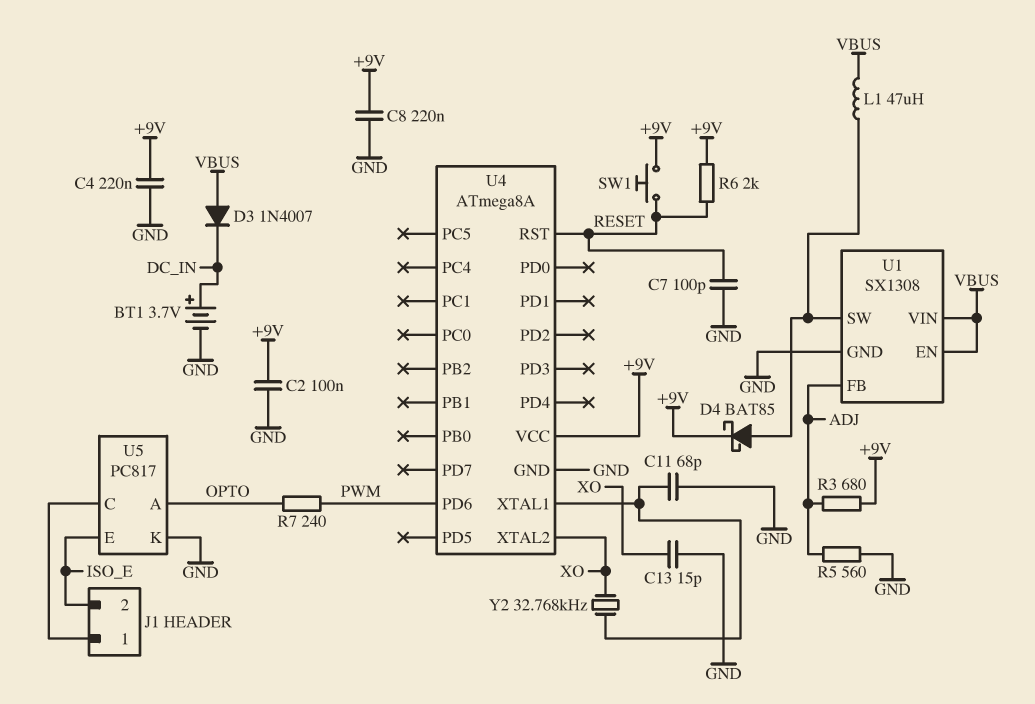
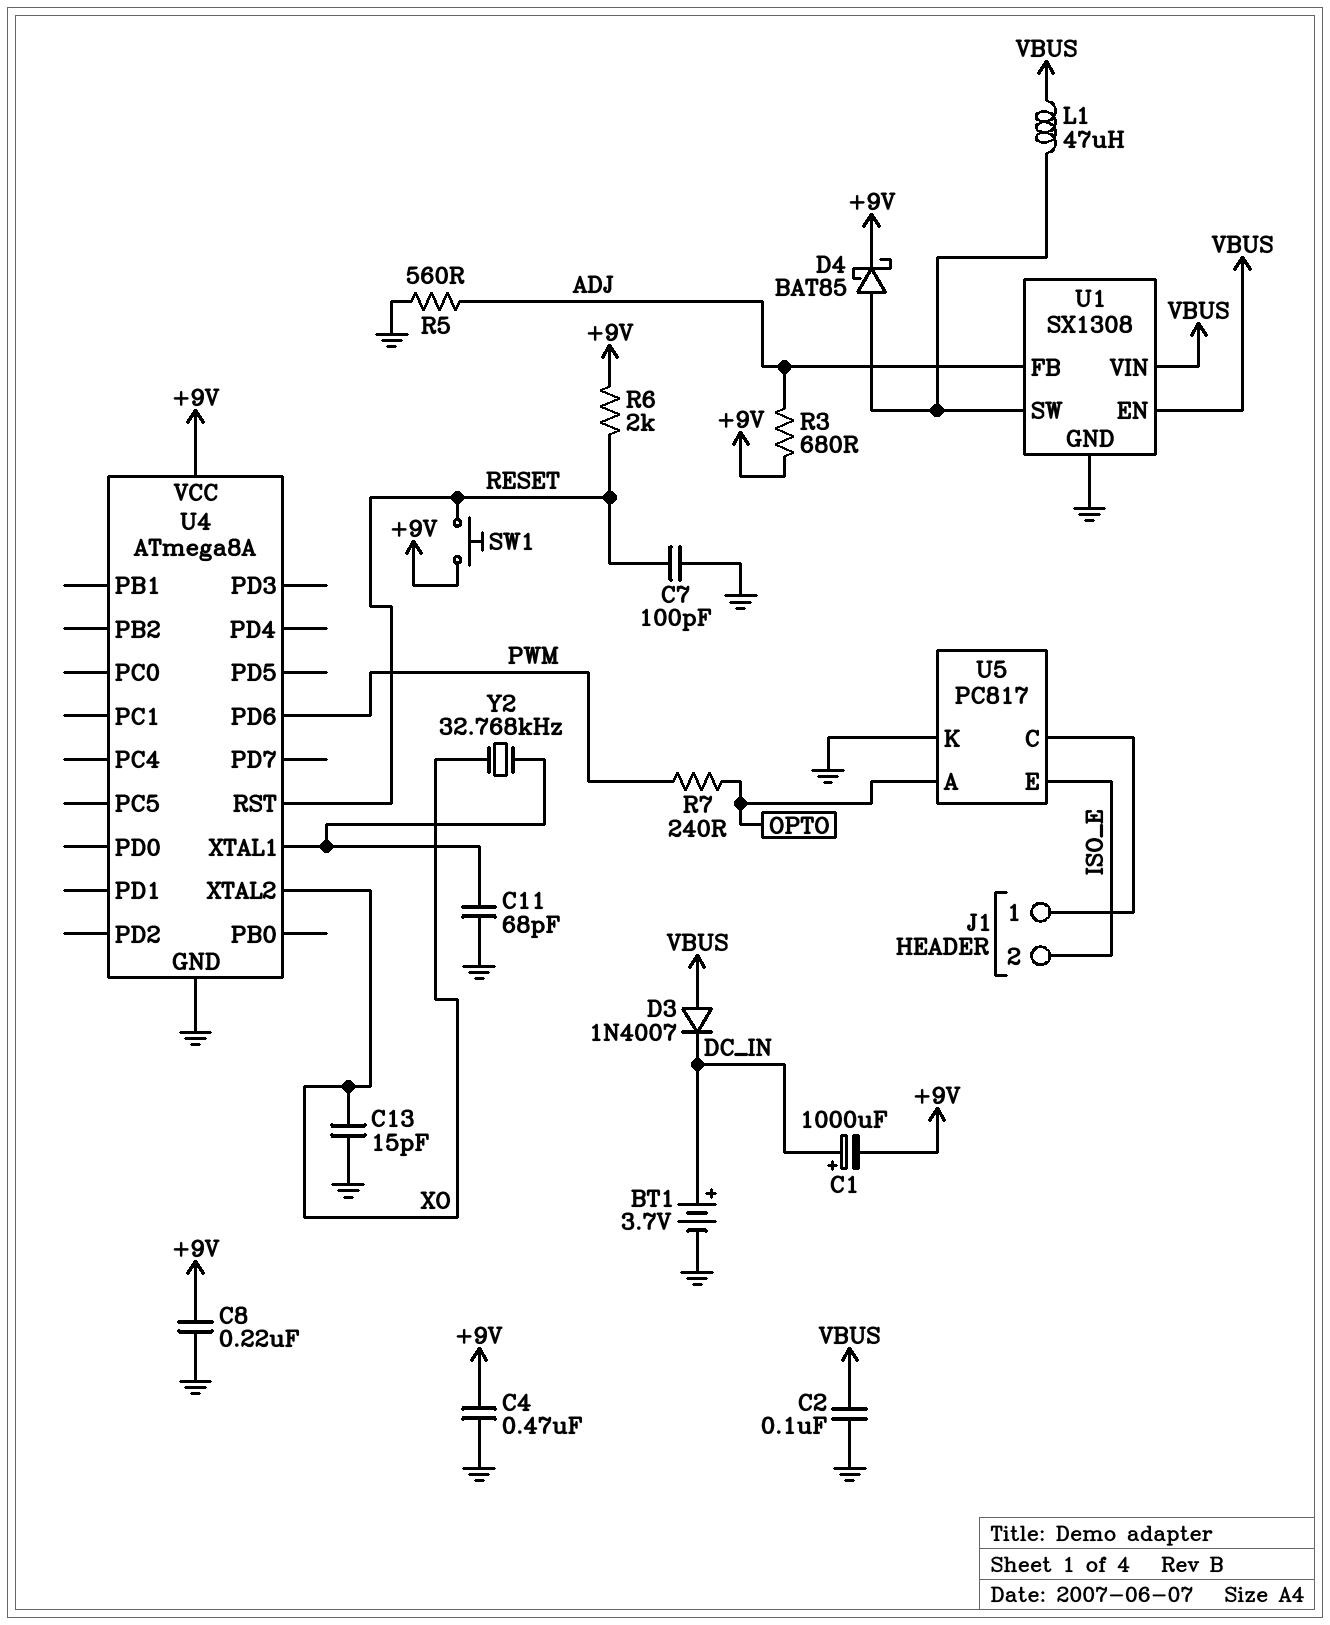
C1: none -> 1000uF (plus DC_IN, minus +9V)
C2: 100nF (+9V, GND) -> 100nF (GND, VBUS)
C4: 220nF (+9V, GND) -> 470nF (+9V, GND)

